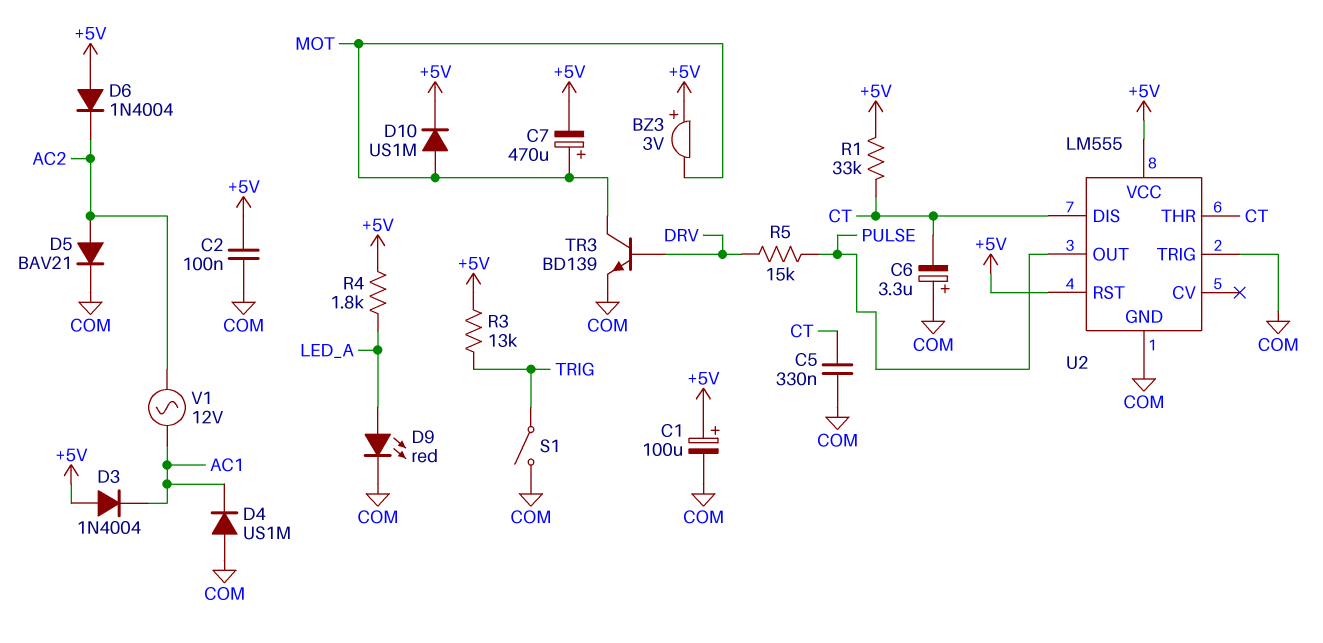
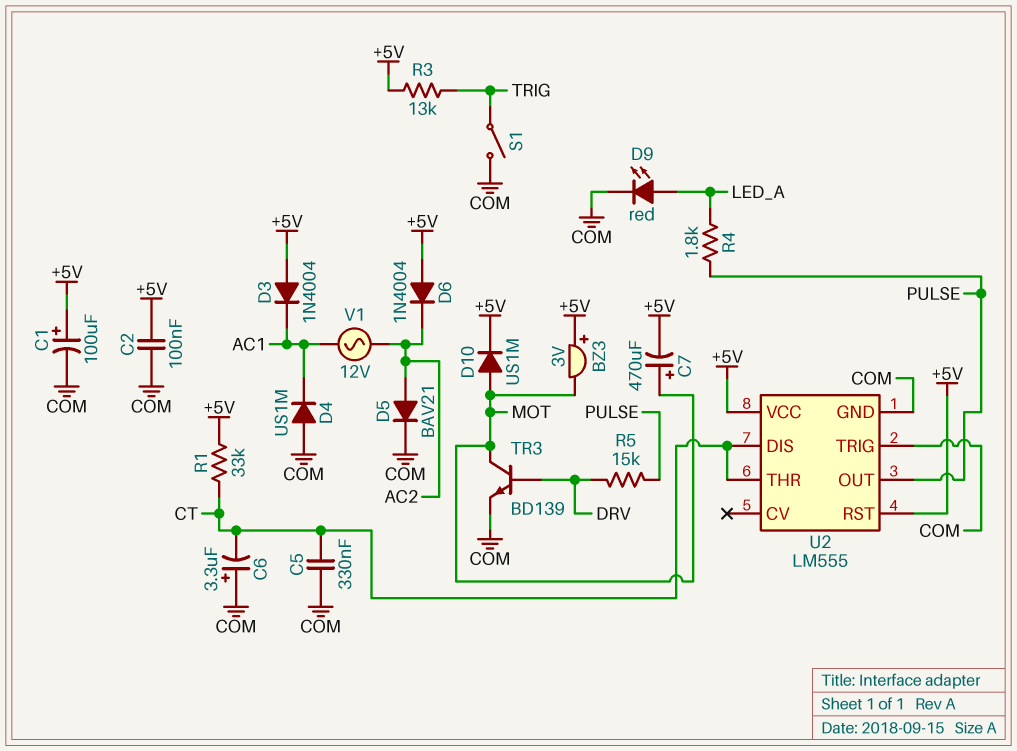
R4: 1.8k (+5V, LED_A) -> 1.8k (LED_A, PULSE)

